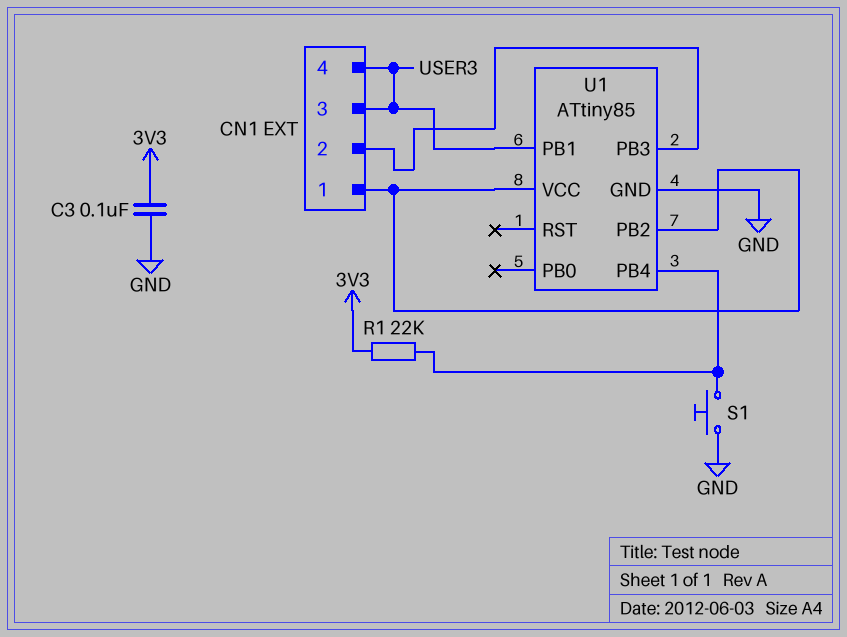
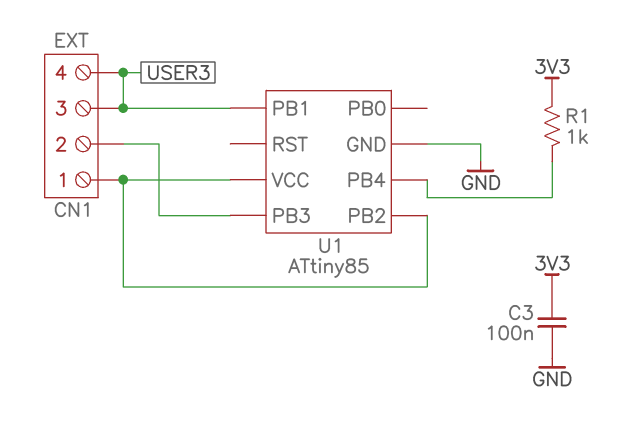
R1: 22k (3V3, U1/PB4) -> 1k (3V3, U1/PB4)
S1: button (GND, U1/PB4) -> none

